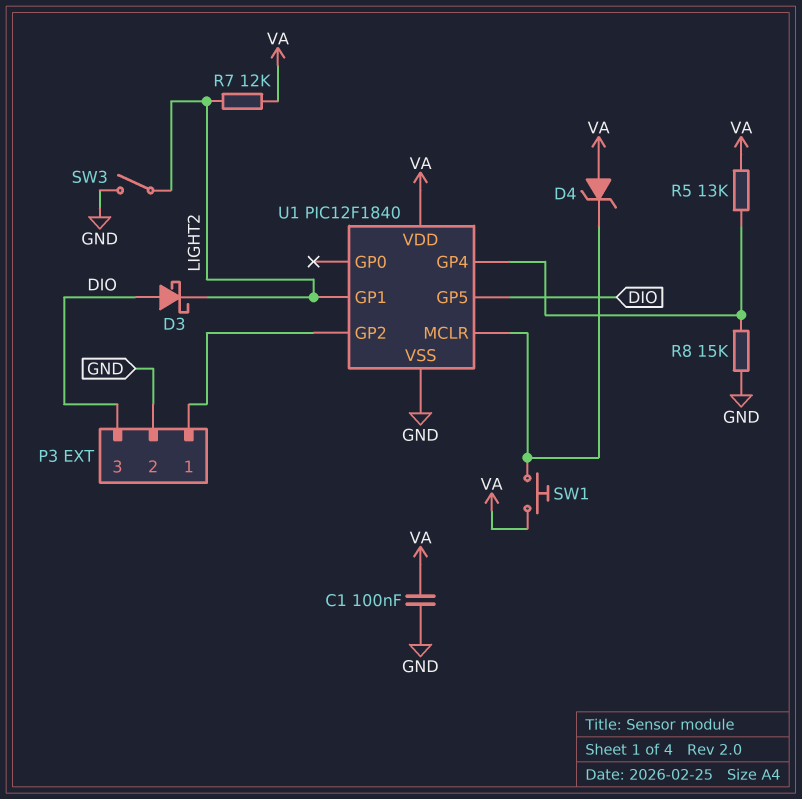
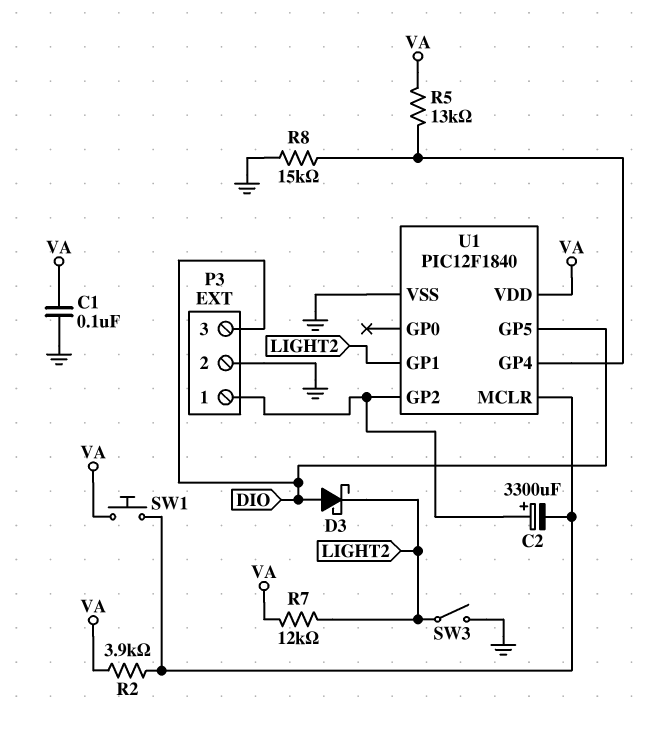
C2: none -> 3300uF (plus P3/1, minus U1/MCLR)
D4: zener (A VA, K U1/MCLR) -> none
R2: none -> 3.9k (U1/MCLR, VA)

